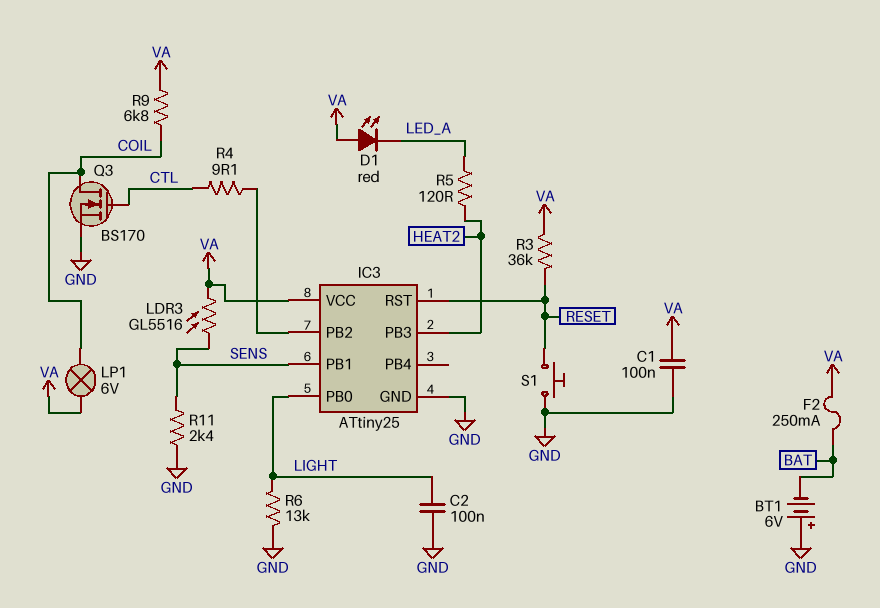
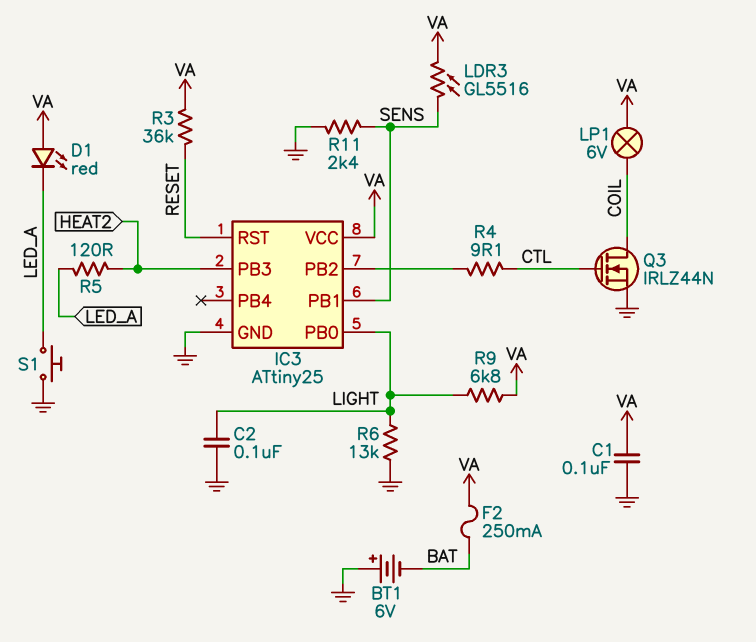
Q3: NMOS BS170 (G CTL, D COIL, S GND) -> NMOS IRLZ44N (G CTL, D COIL, S GND)
R9: 6.8k (COIL, VA) -> 6.8k (LIGHT, VA)
S1: button (GND, RESET) -> button (GND, LED_A)

